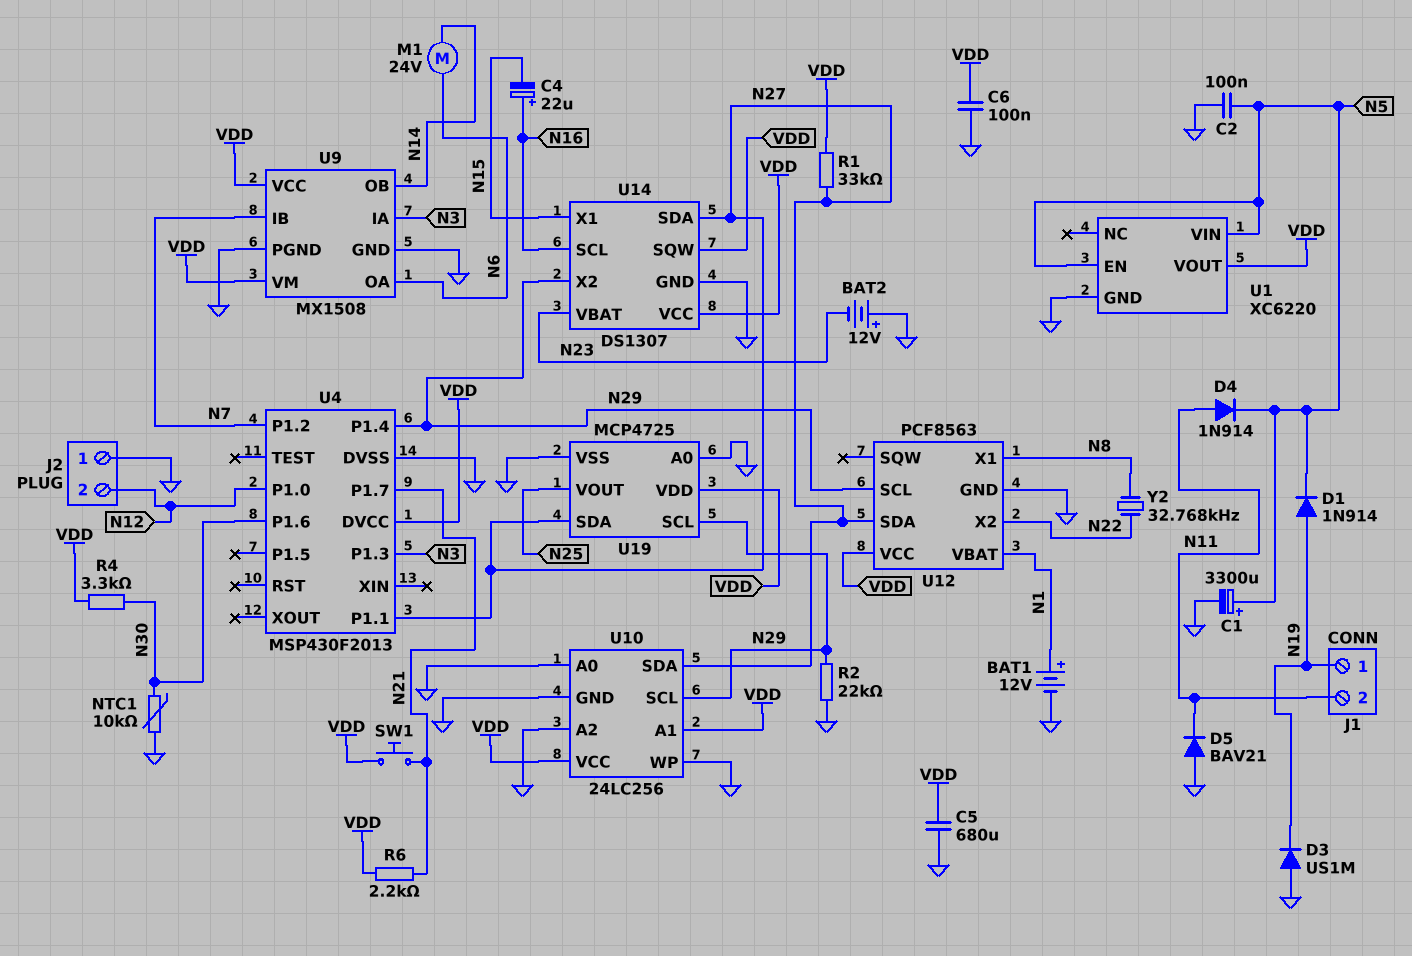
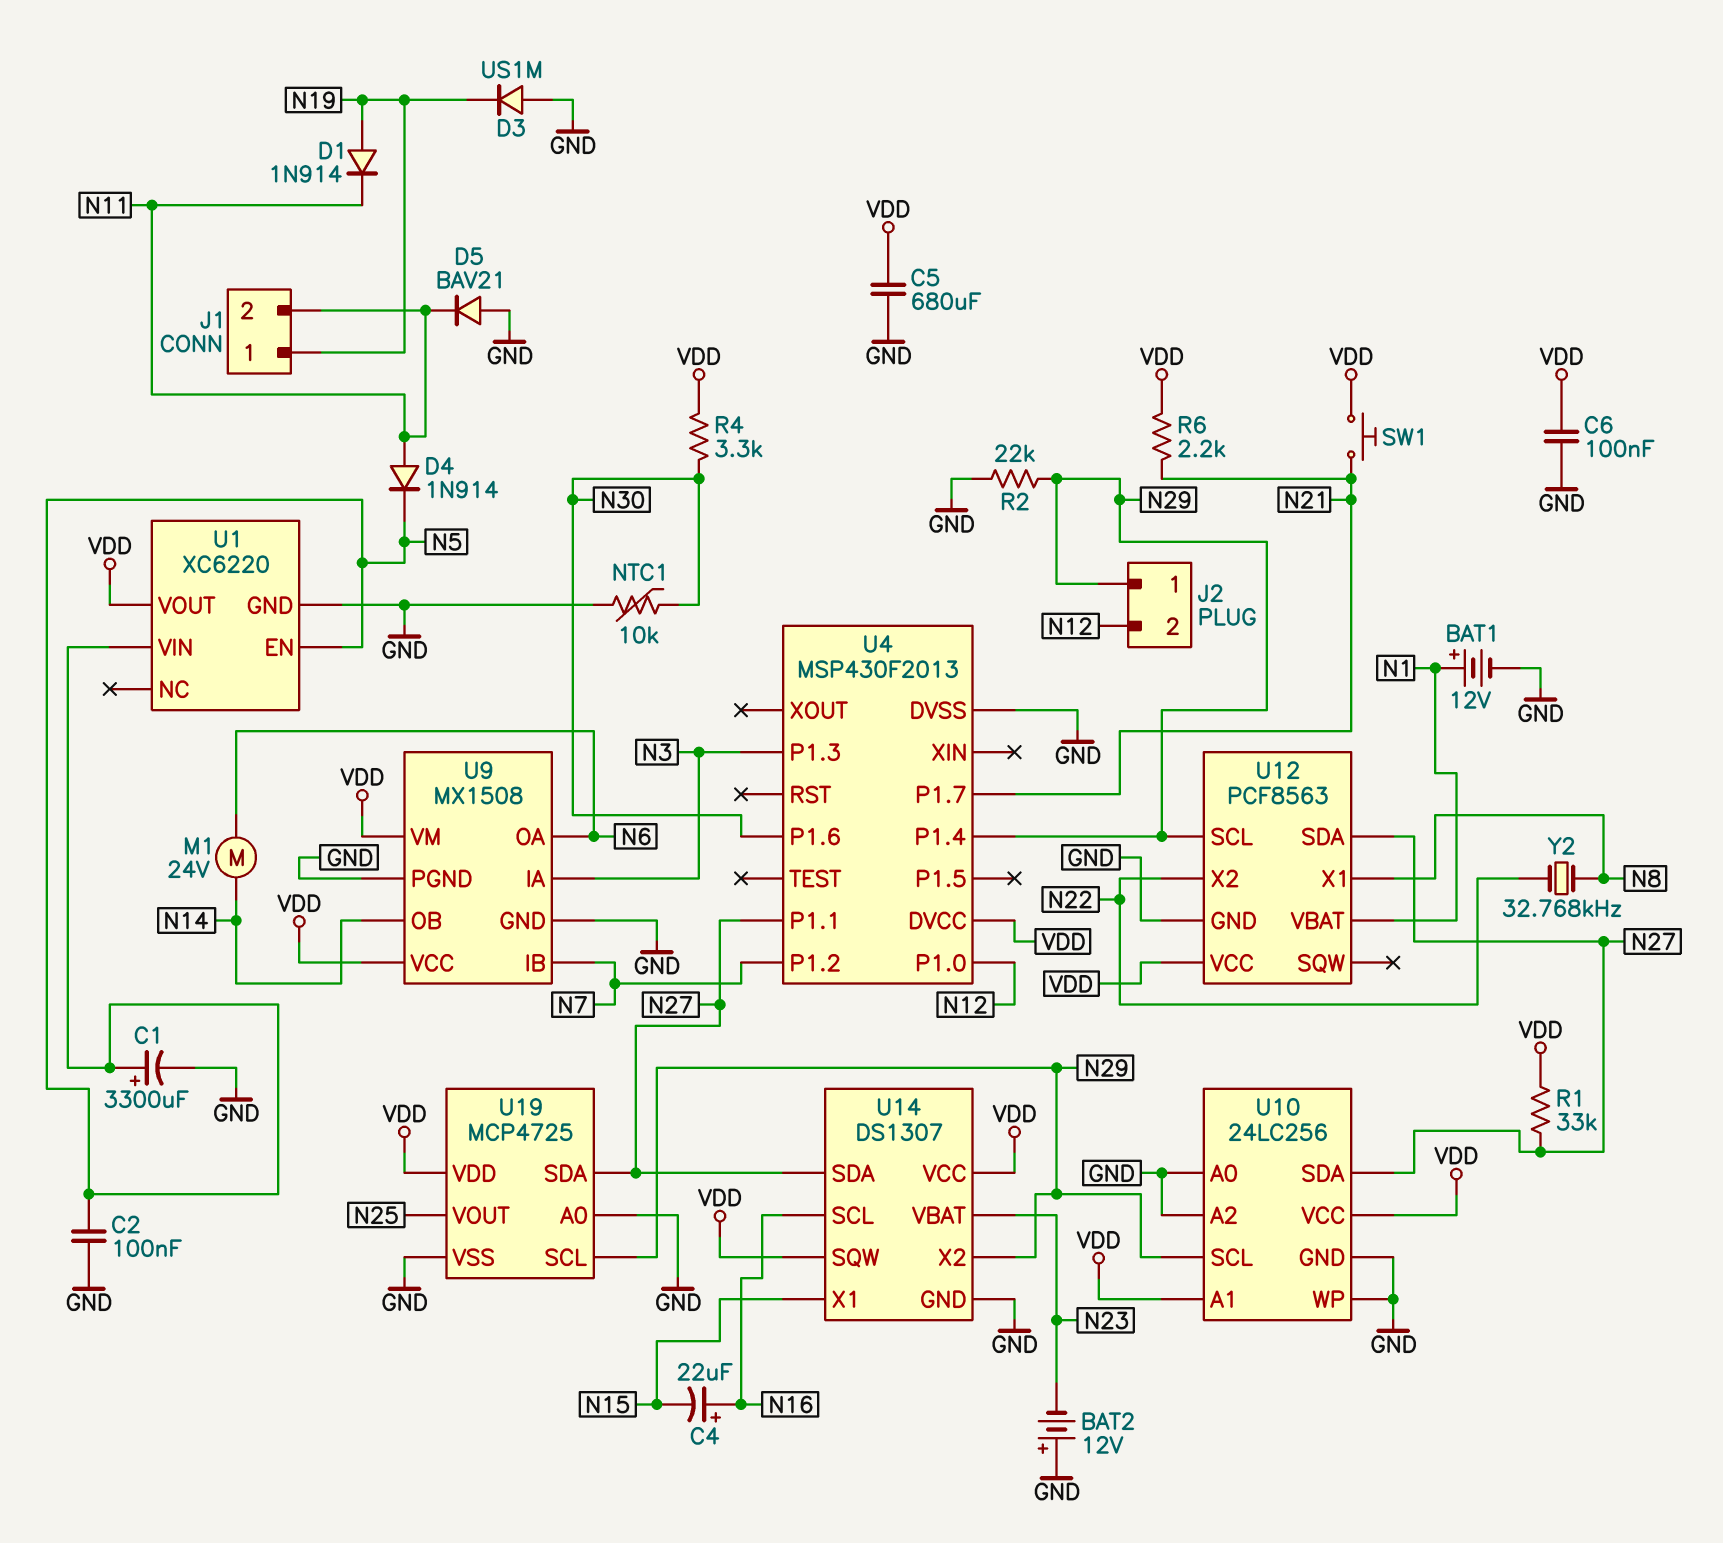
D1: diode 1N914 (A N19, K N5) -> diode 1N914 (A N19, K N11)
J2 pin 1: GND -> N29

